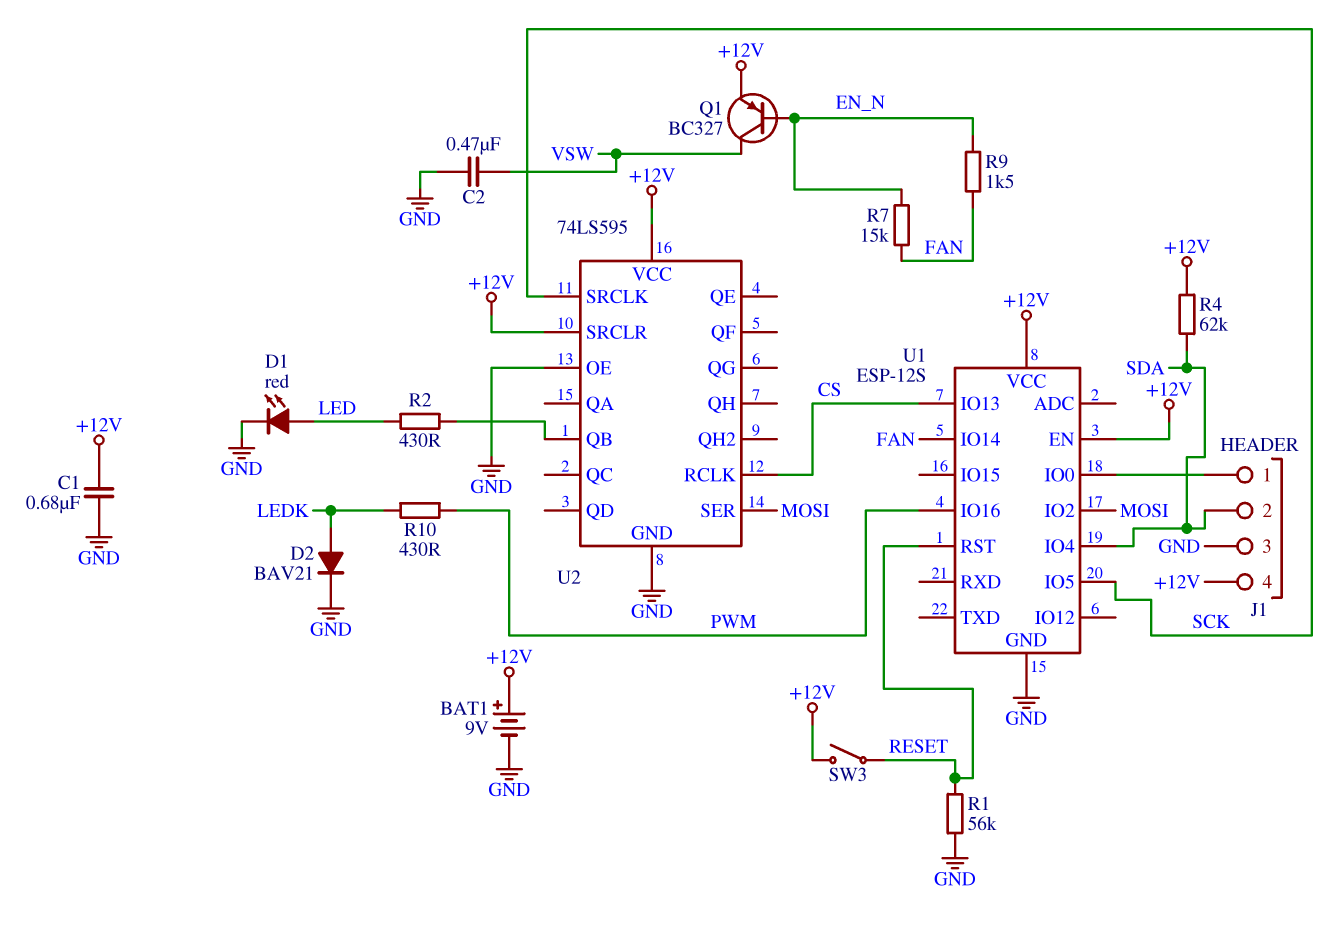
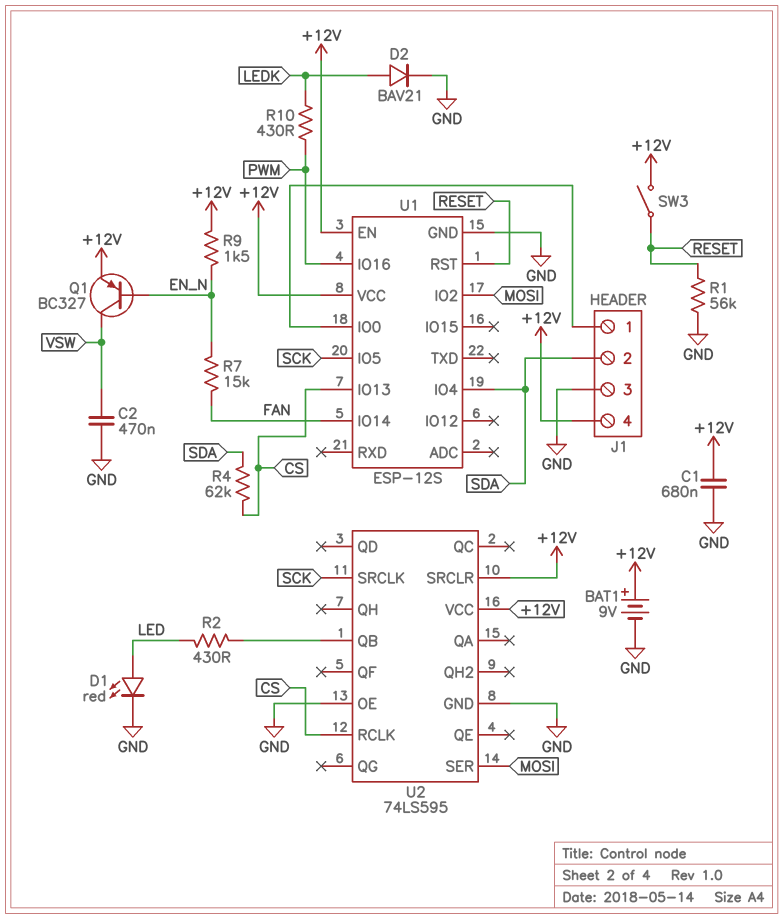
R4: 62k (+12V, SDA) -> 62k (CS, SDA)
R9: 1.5k (EN_N, FAN) -> 1.5k (+12V, EN_N)

